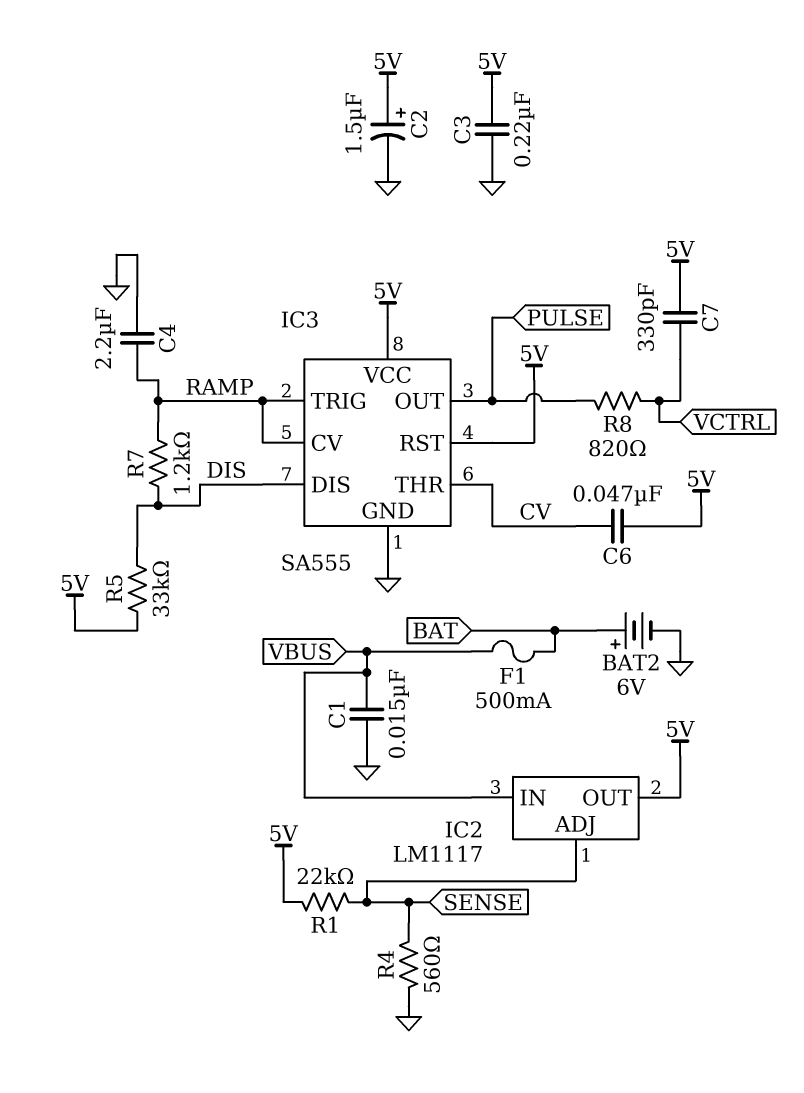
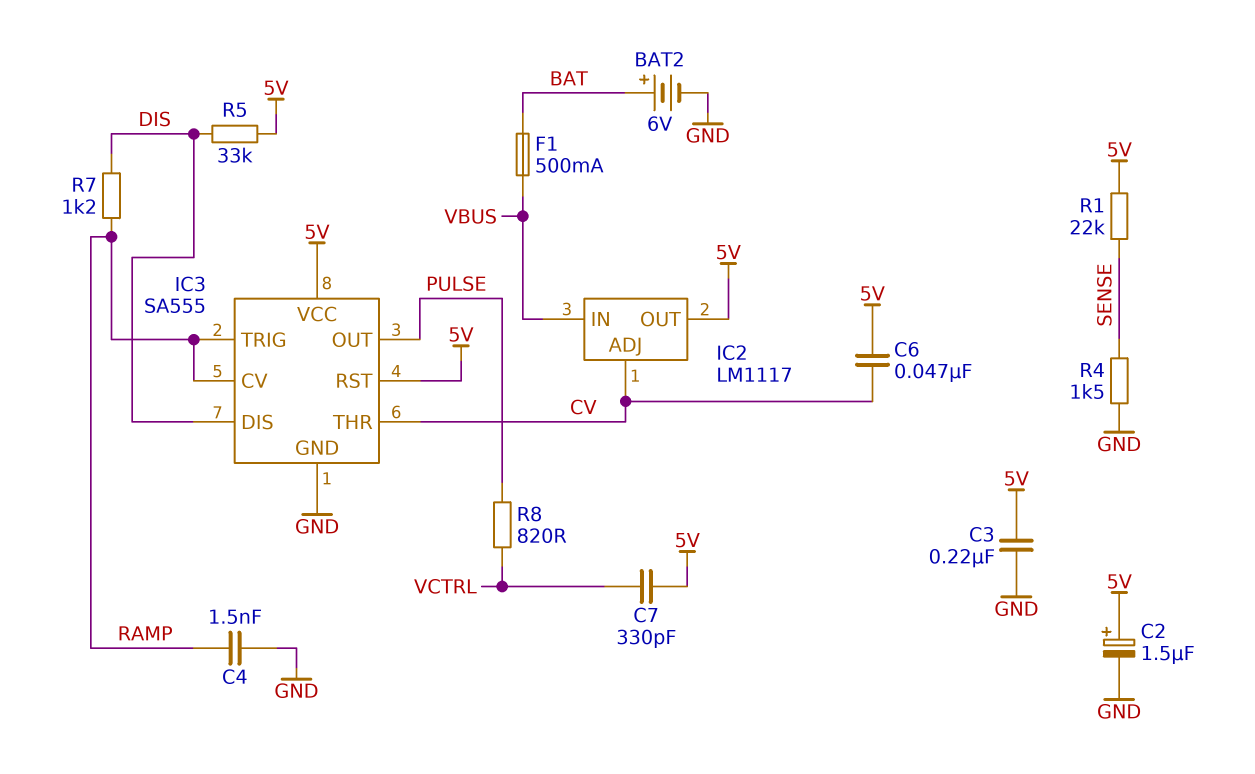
C1: 15nF (GND, VBUS) -> none
C4: 2.2uF (GND, RAMP) -> 1.5nF (GND, RAMP)
IC2 pin ADJ: SENSE -> CV
R4: 560 (GND, SENSE) -> 1.5k (GND, SENSE)

